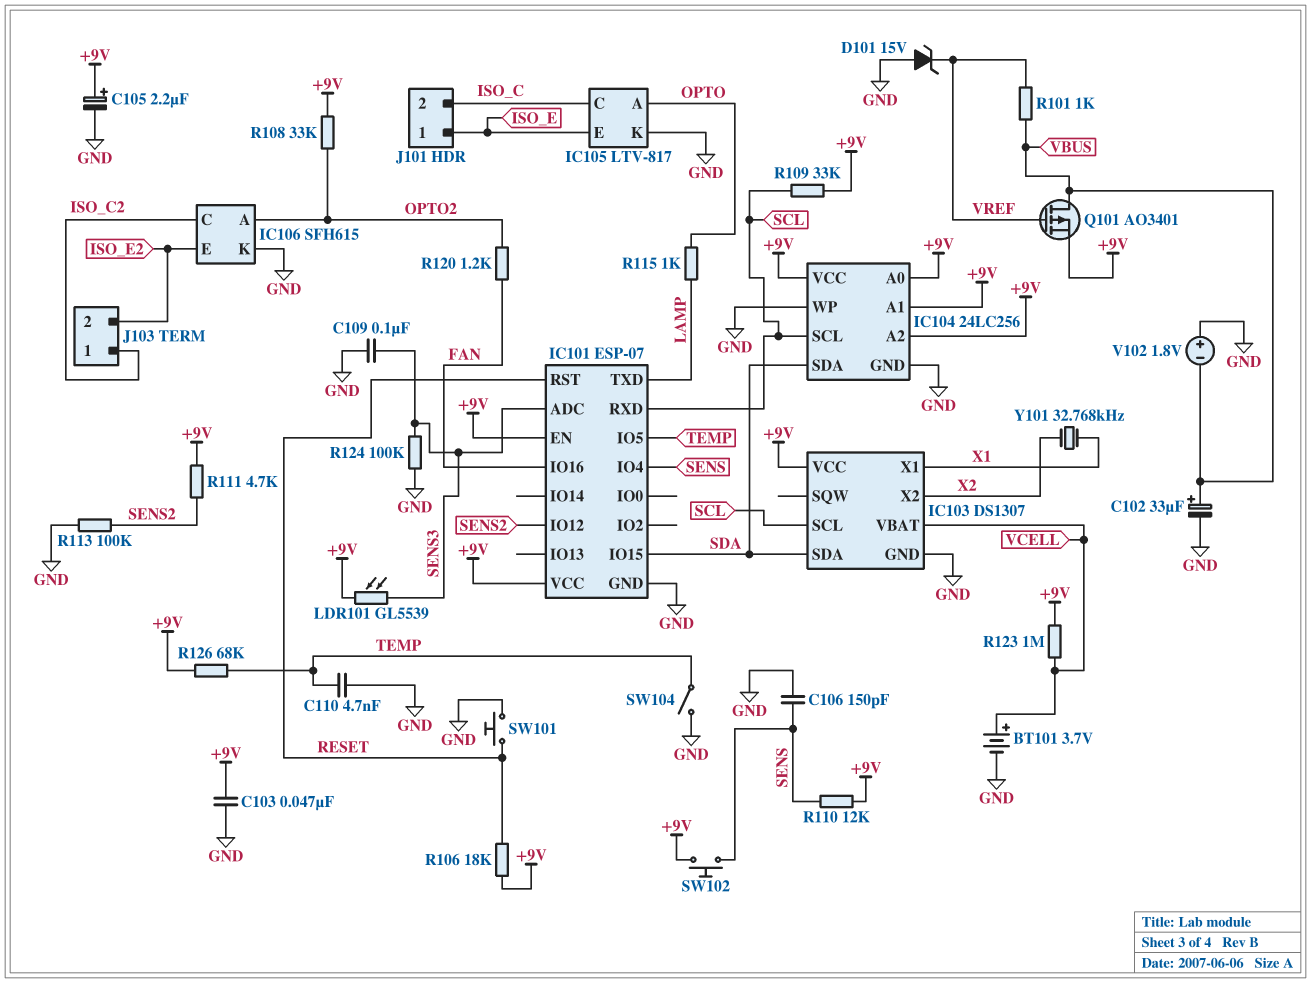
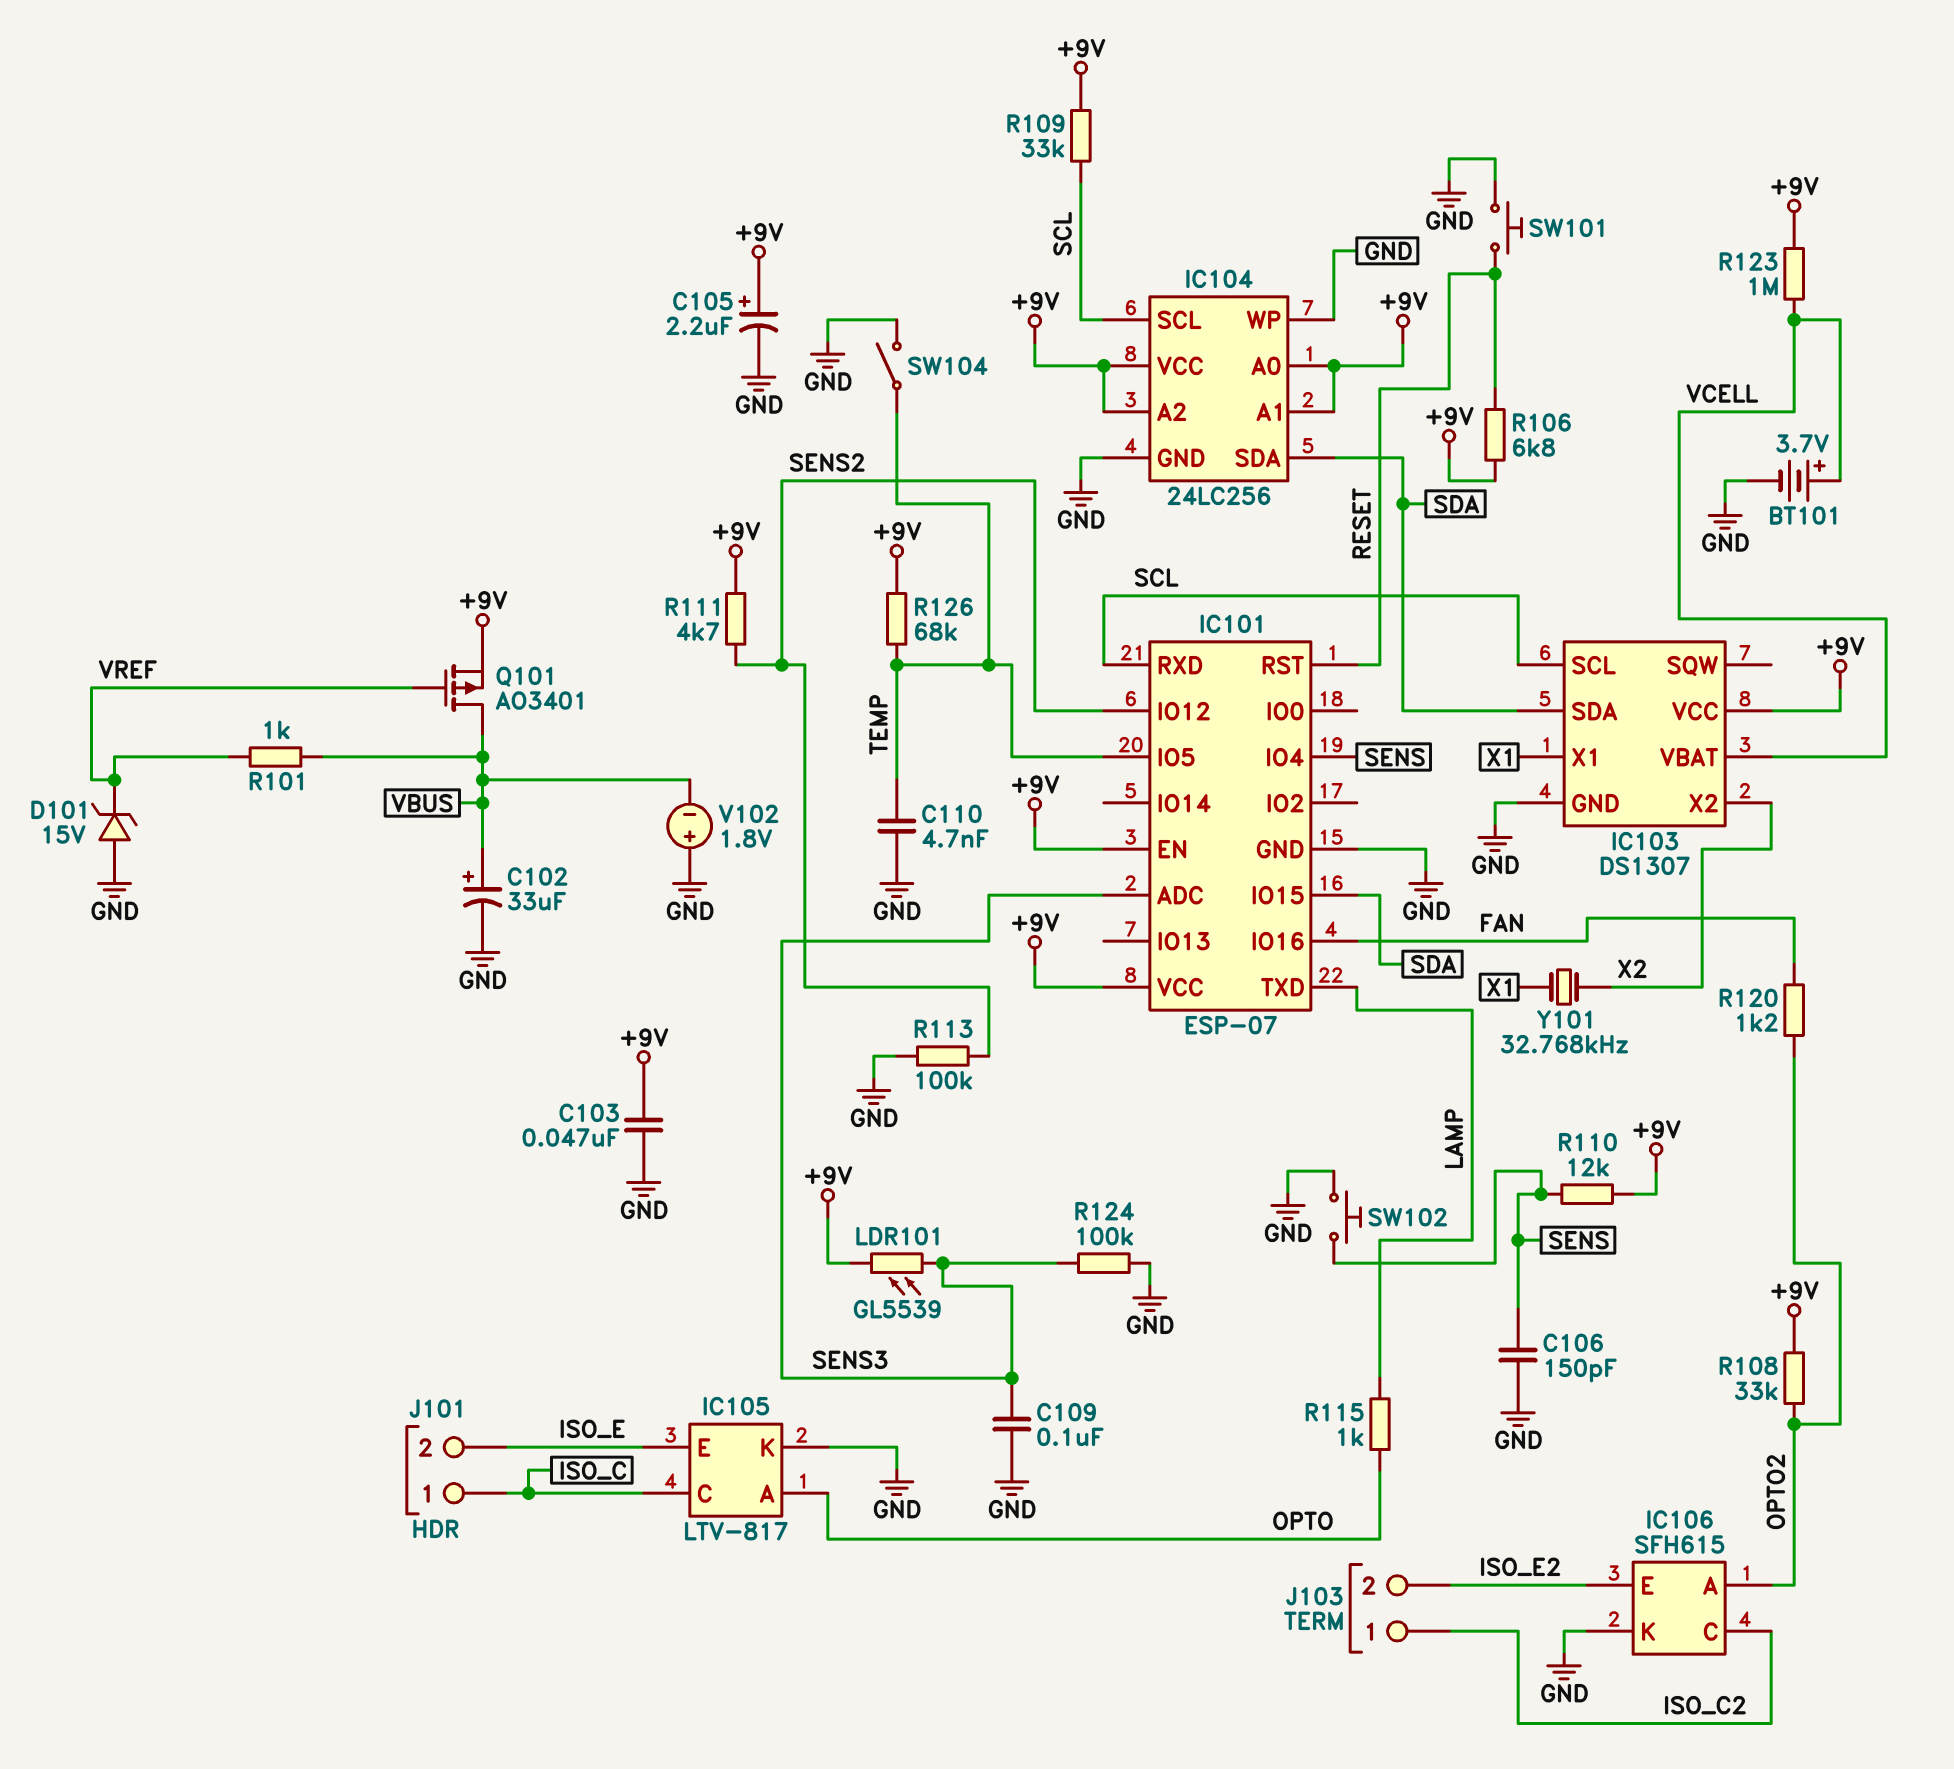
J101 pin 1: ISO_E -> ISO_C
J101 pin 2: ISO_C -> ISO_E
R106: 18k (+9V, RESET) -> 6.8k (+9V, RESET)
SW102: button (+9V, SENS) -> button (GND, SENS)

